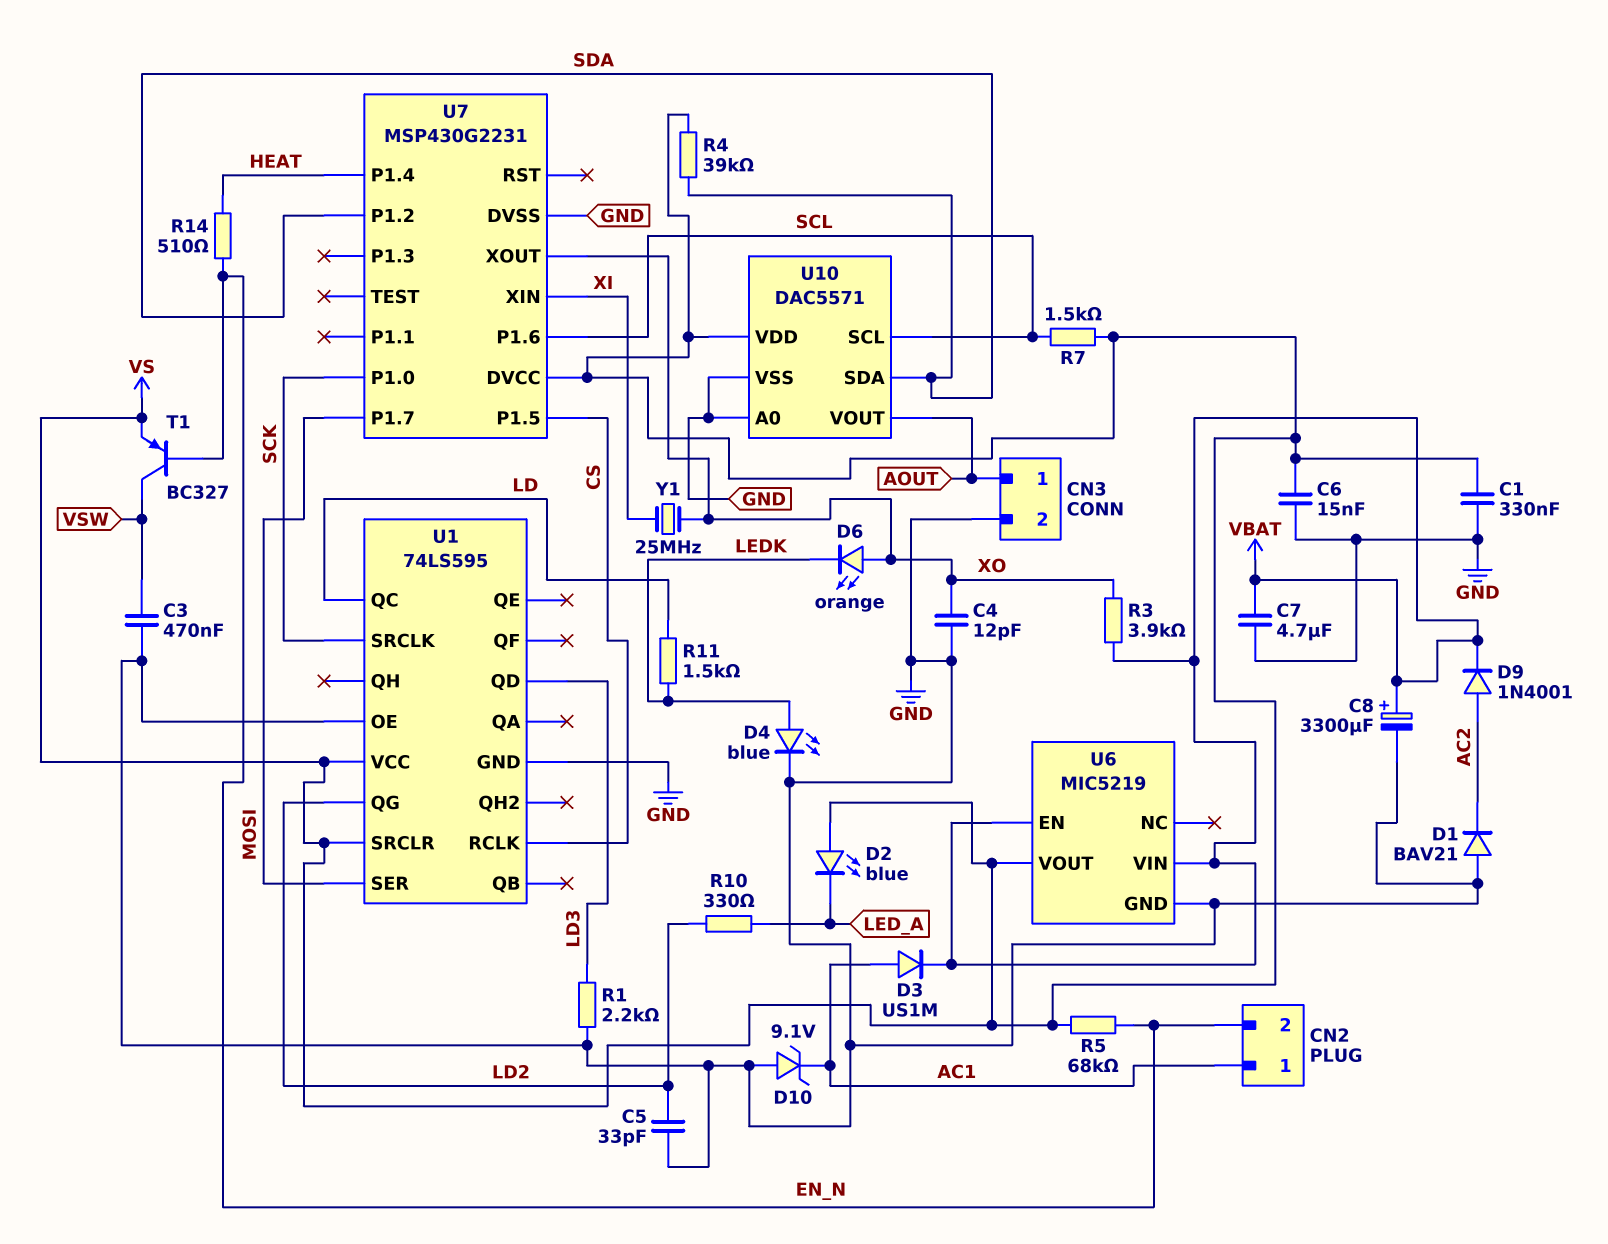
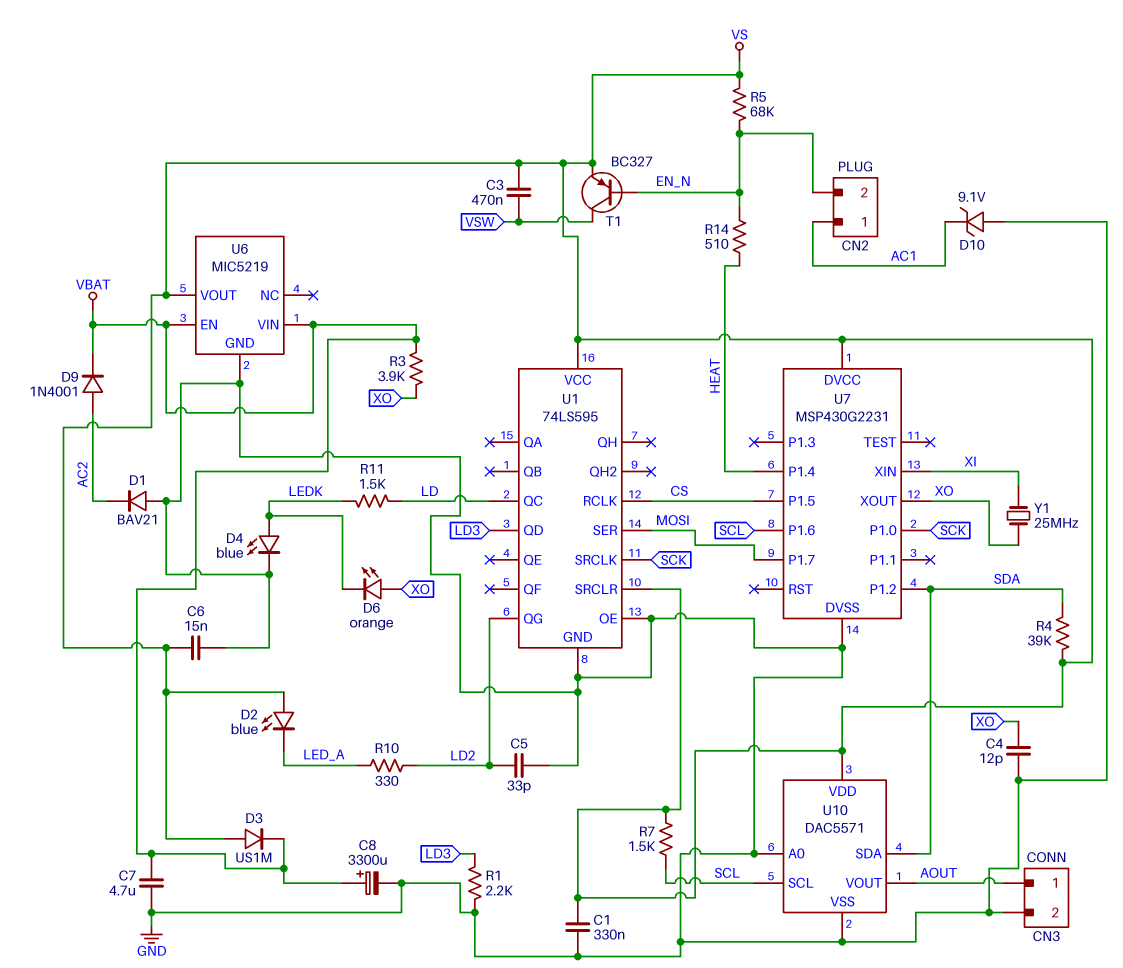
C3: 470nF (GND, VSW) -> 470nF (VS, VSW)
D3: diode US1M (A AC1, K VBAT) -> diode US1M (A VS, K VBAT)

